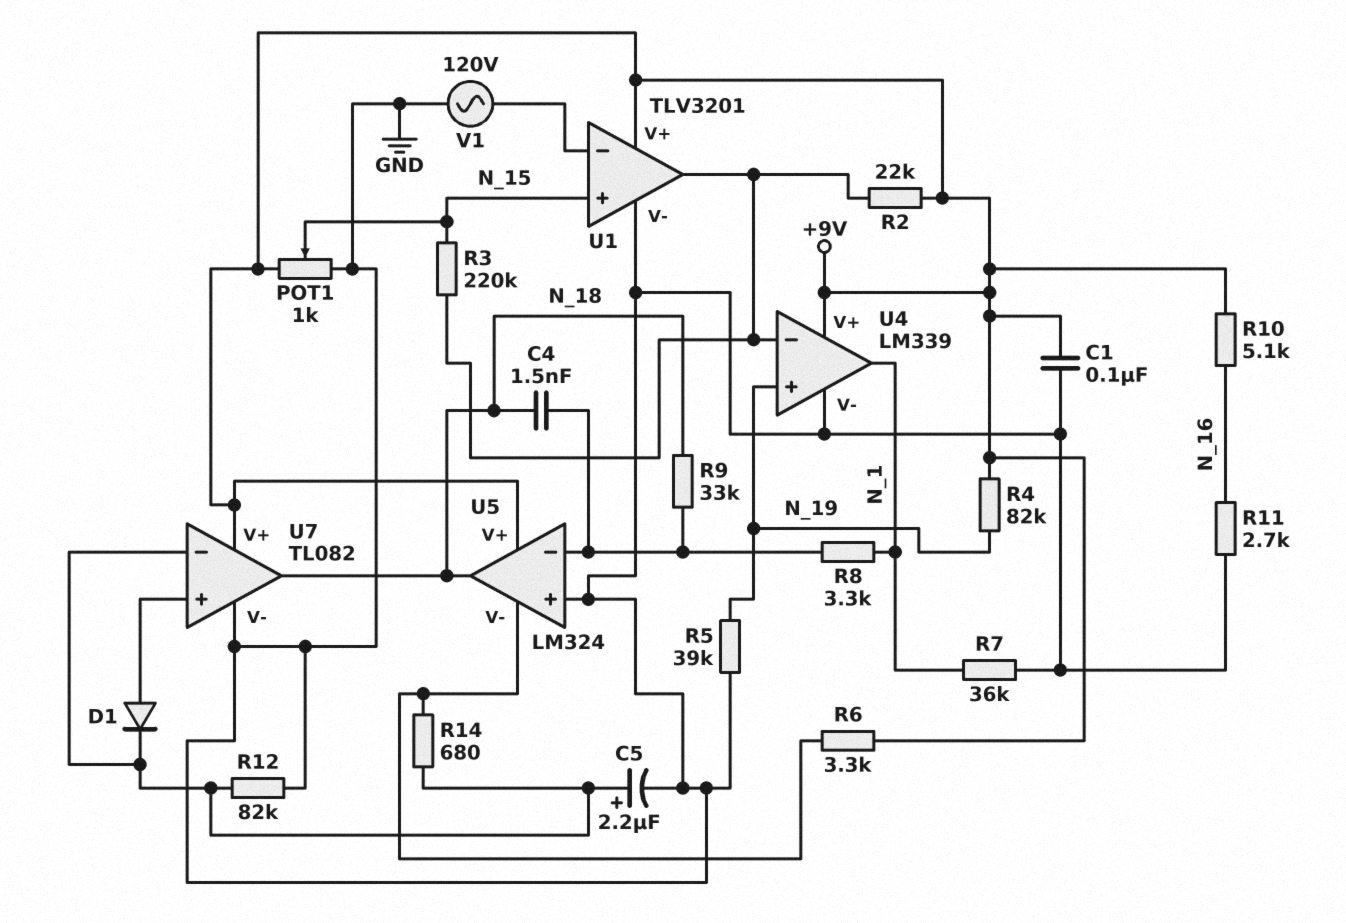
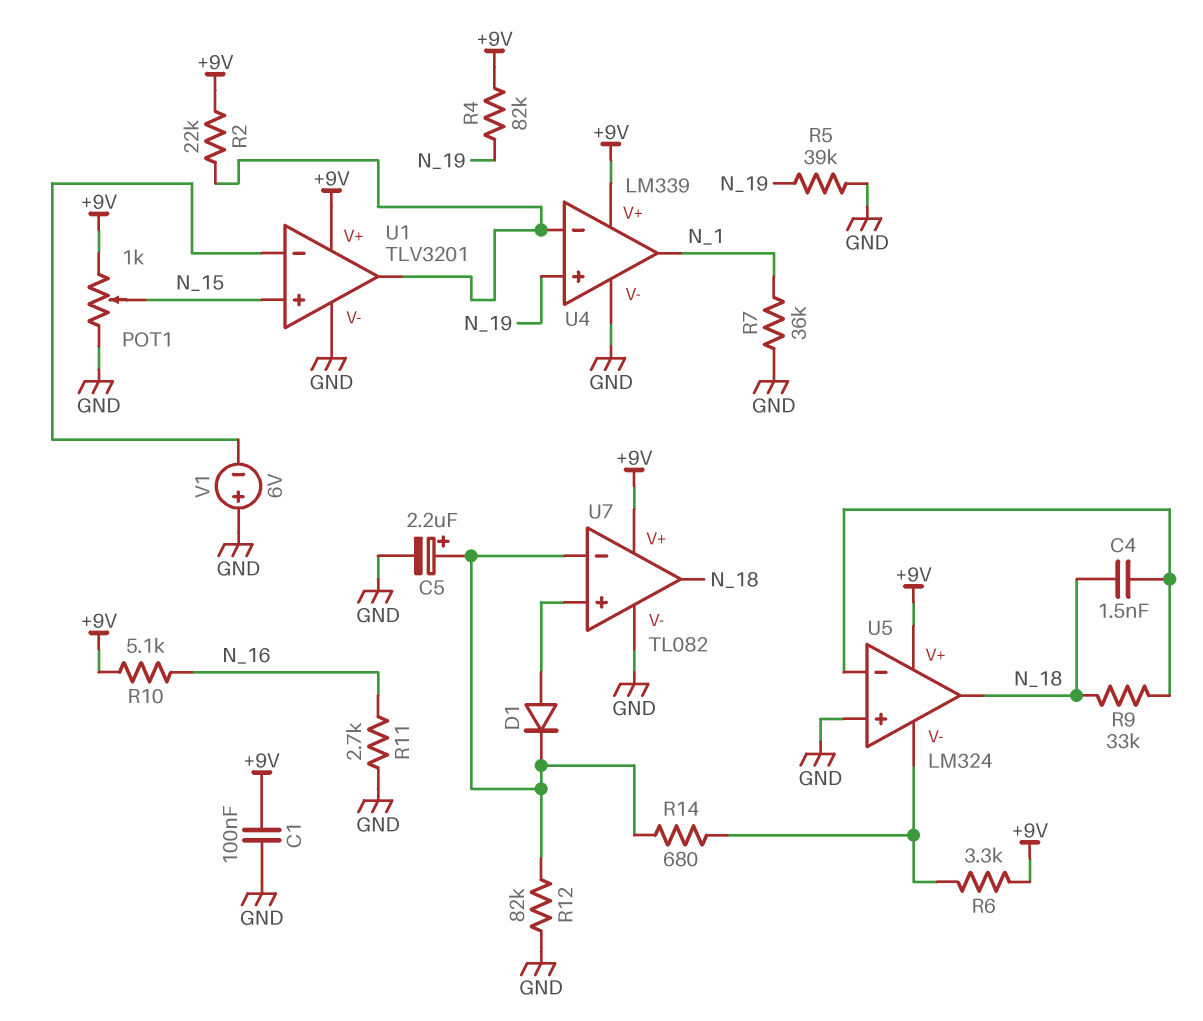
R3: 220k (N_15, U1/out) -> none
R8: 3.3k (N_1, U5/in-) -> none
V1: AC 120V (GND, U1/in-) -> 6V (plus GND, minus U1/in-)

